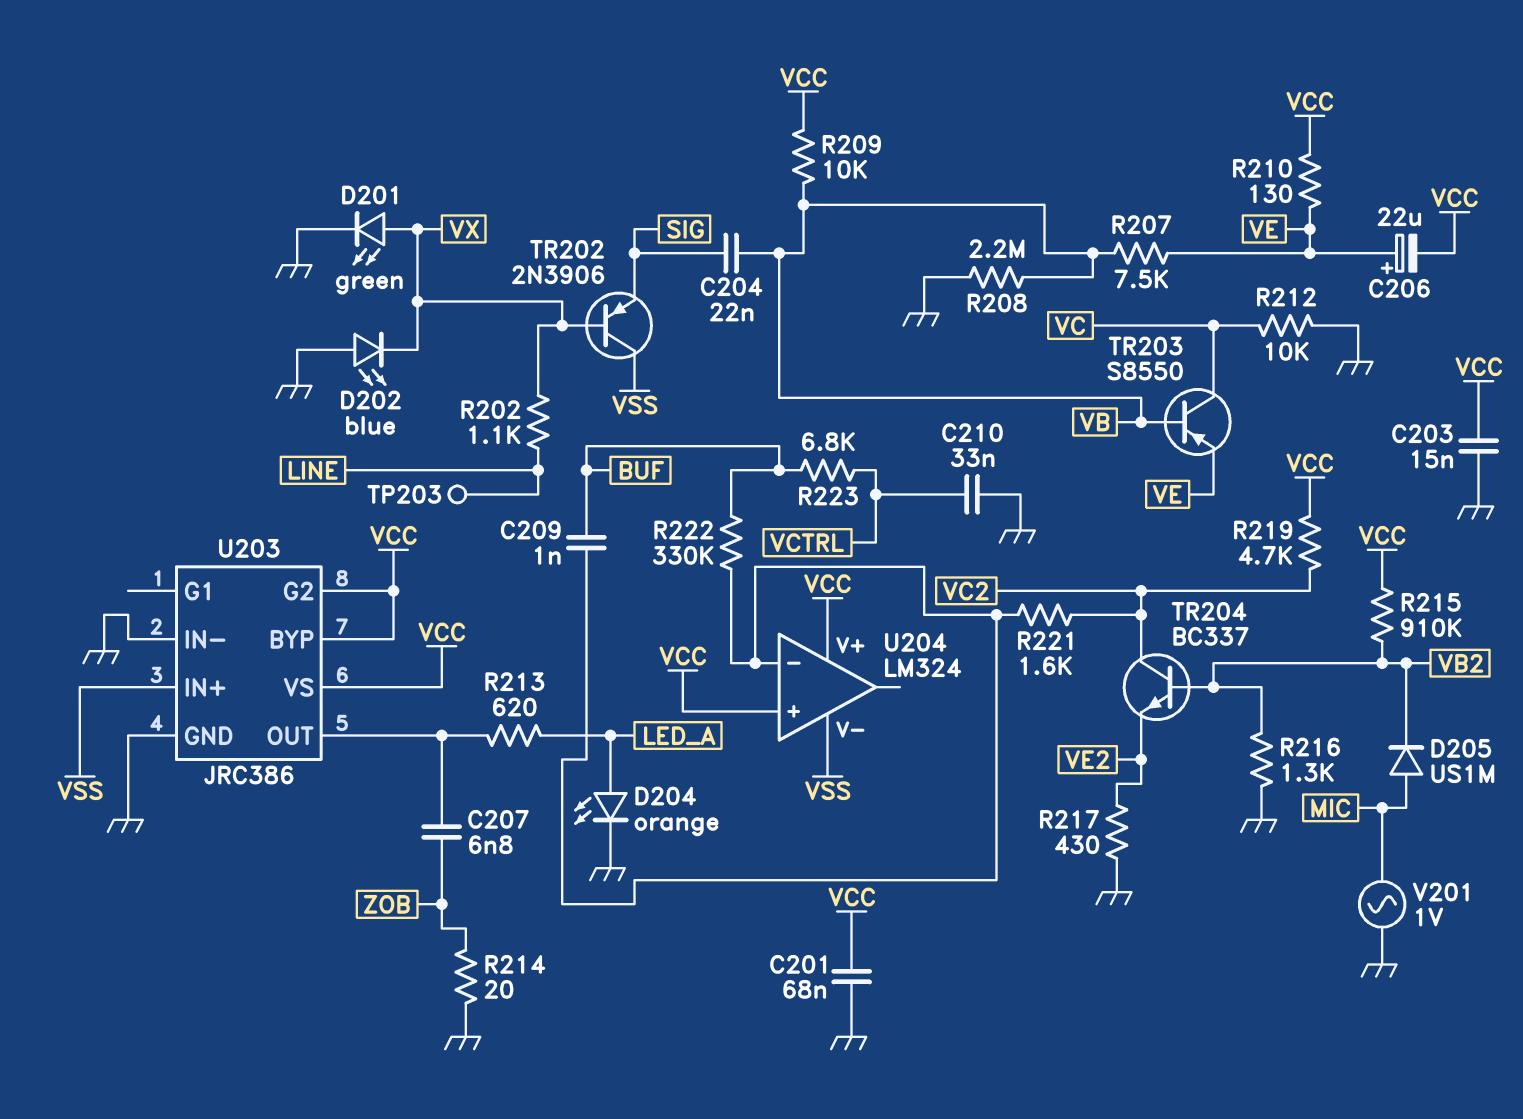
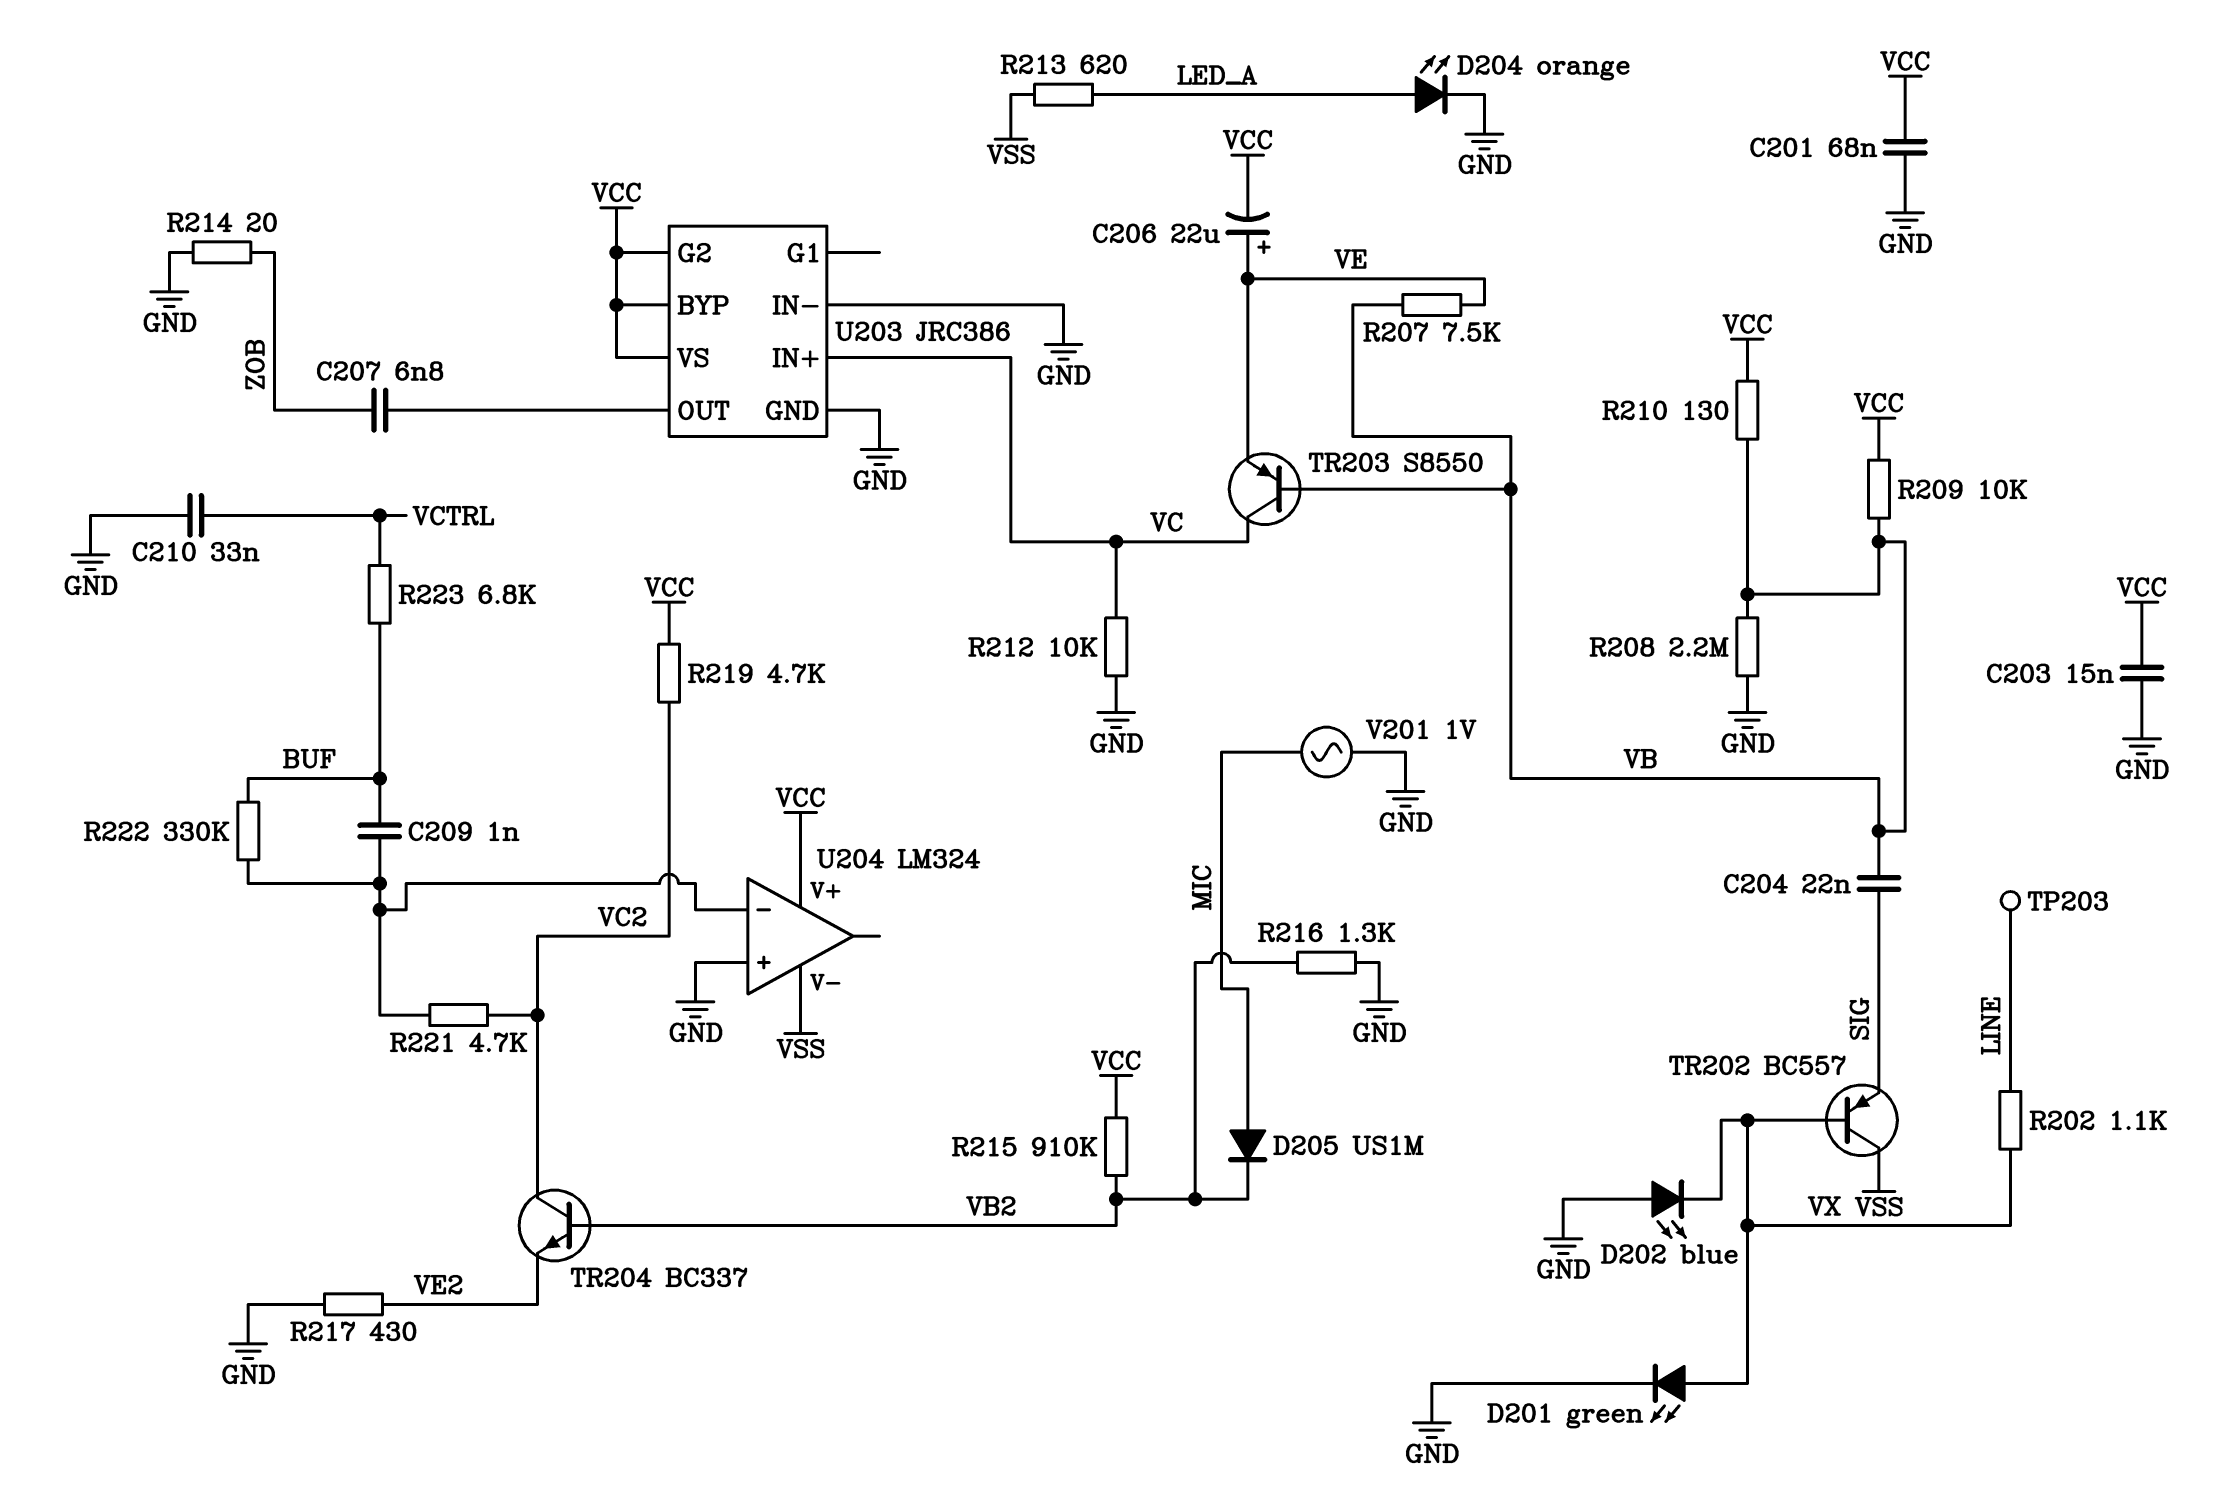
R210: 130 (VCC, VE) -> 130 (VB, VCC)
R213: 620 (LED_A, U203/OUT) -> 620 (LED_A, VSS)
R221: 1.6k (U204/in-, VC2) -> 4.7k (U204/in-, VC2)
TR202: PNP 2N3906 (B VX, C VSS, E SIG) -> PNP BC557 (B VX, C VSS, E SIG)
U203 pin IN+: VSS -> VC
U204 pin in+: VCC -> GND

